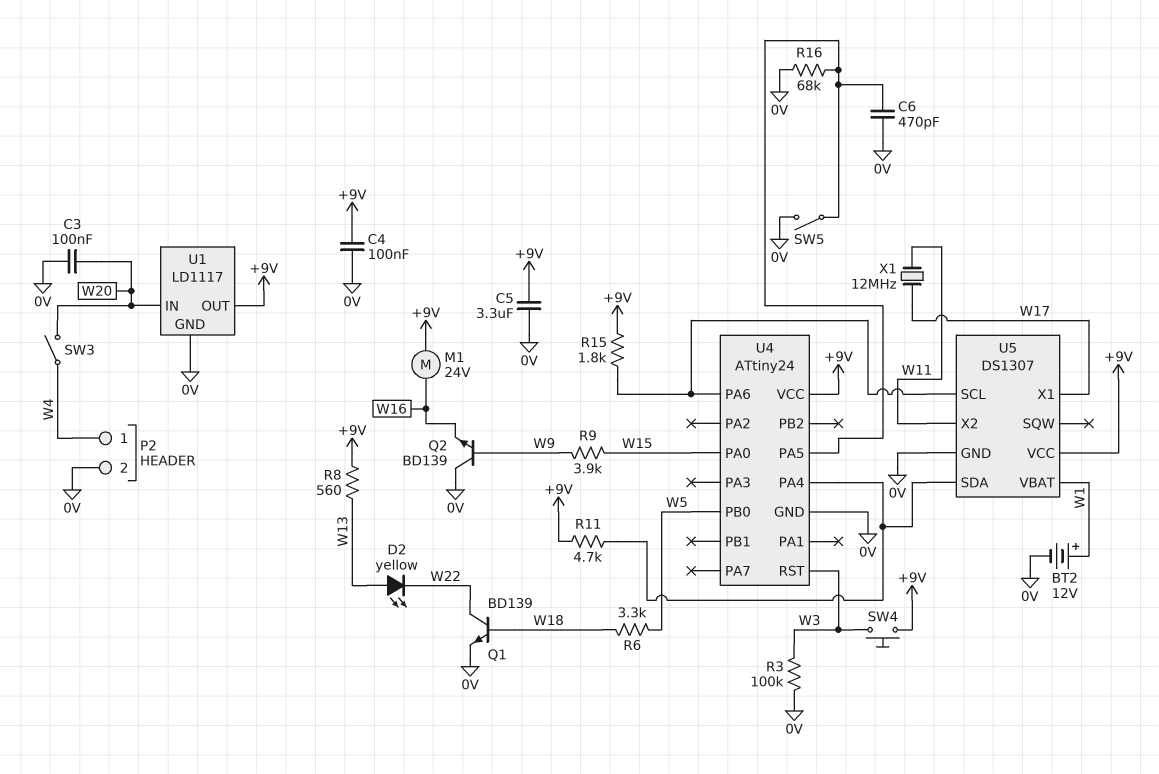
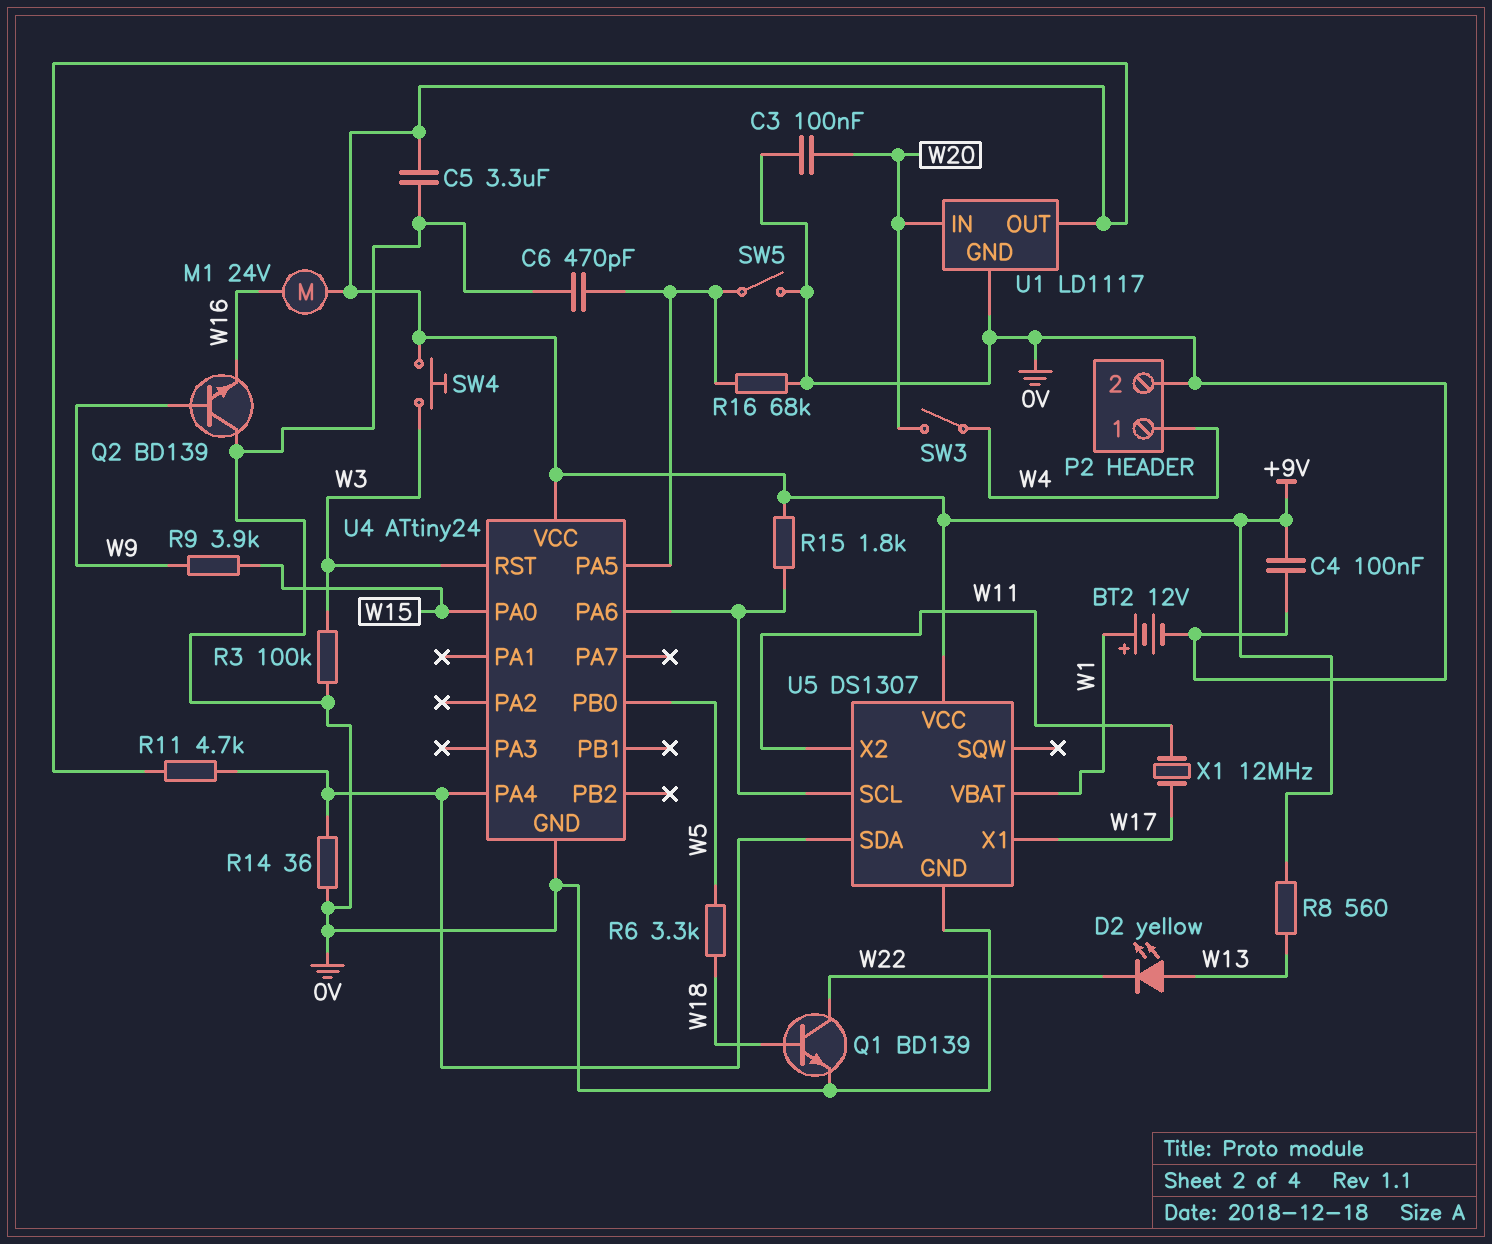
R14: none -> 36 (0V, U4/PA4)

